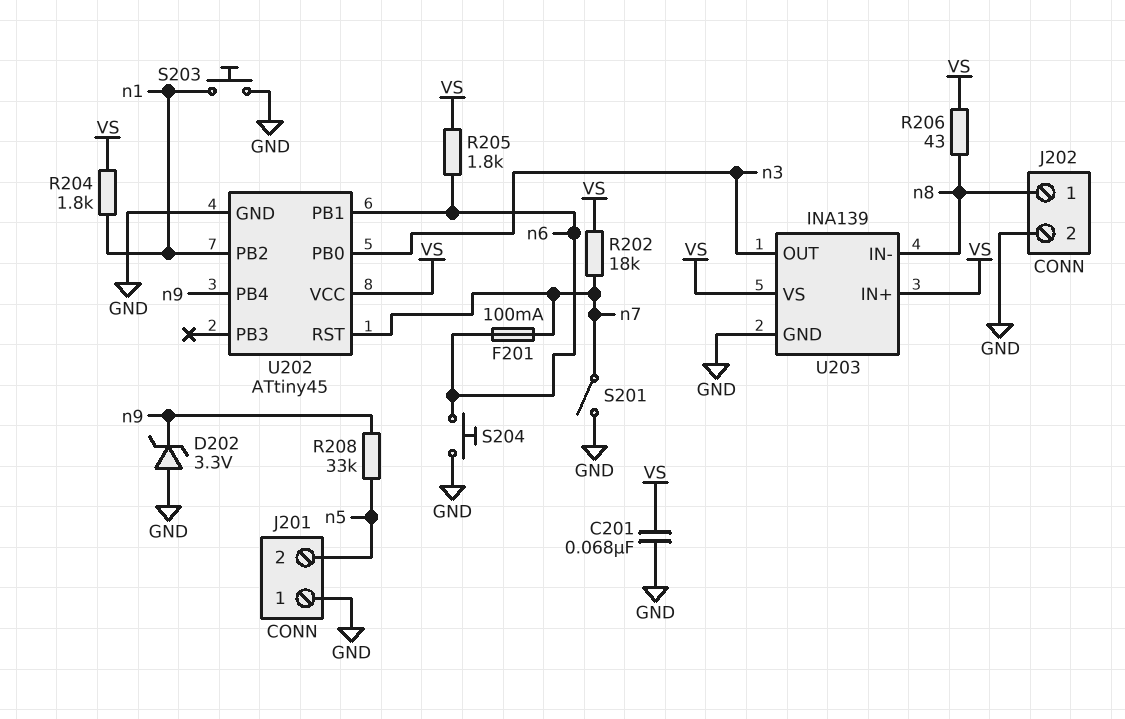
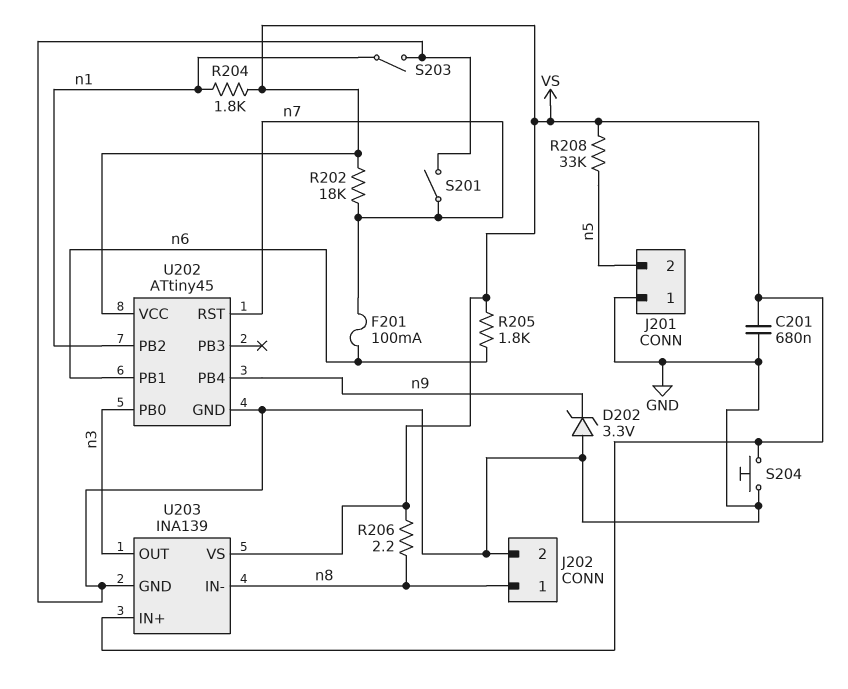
C201: 68nF (GND, VS) -> 680nF (GND, VS)
R206: 43 (VS, n8) -> 2.2 (VS, n8)
R208: 33k (n5, n9) -> 33k (VS, n5)
S203: button (GND, n1) -> switch (GND, n1)
S204: button (GND, n6) -> button (GND, VS)

